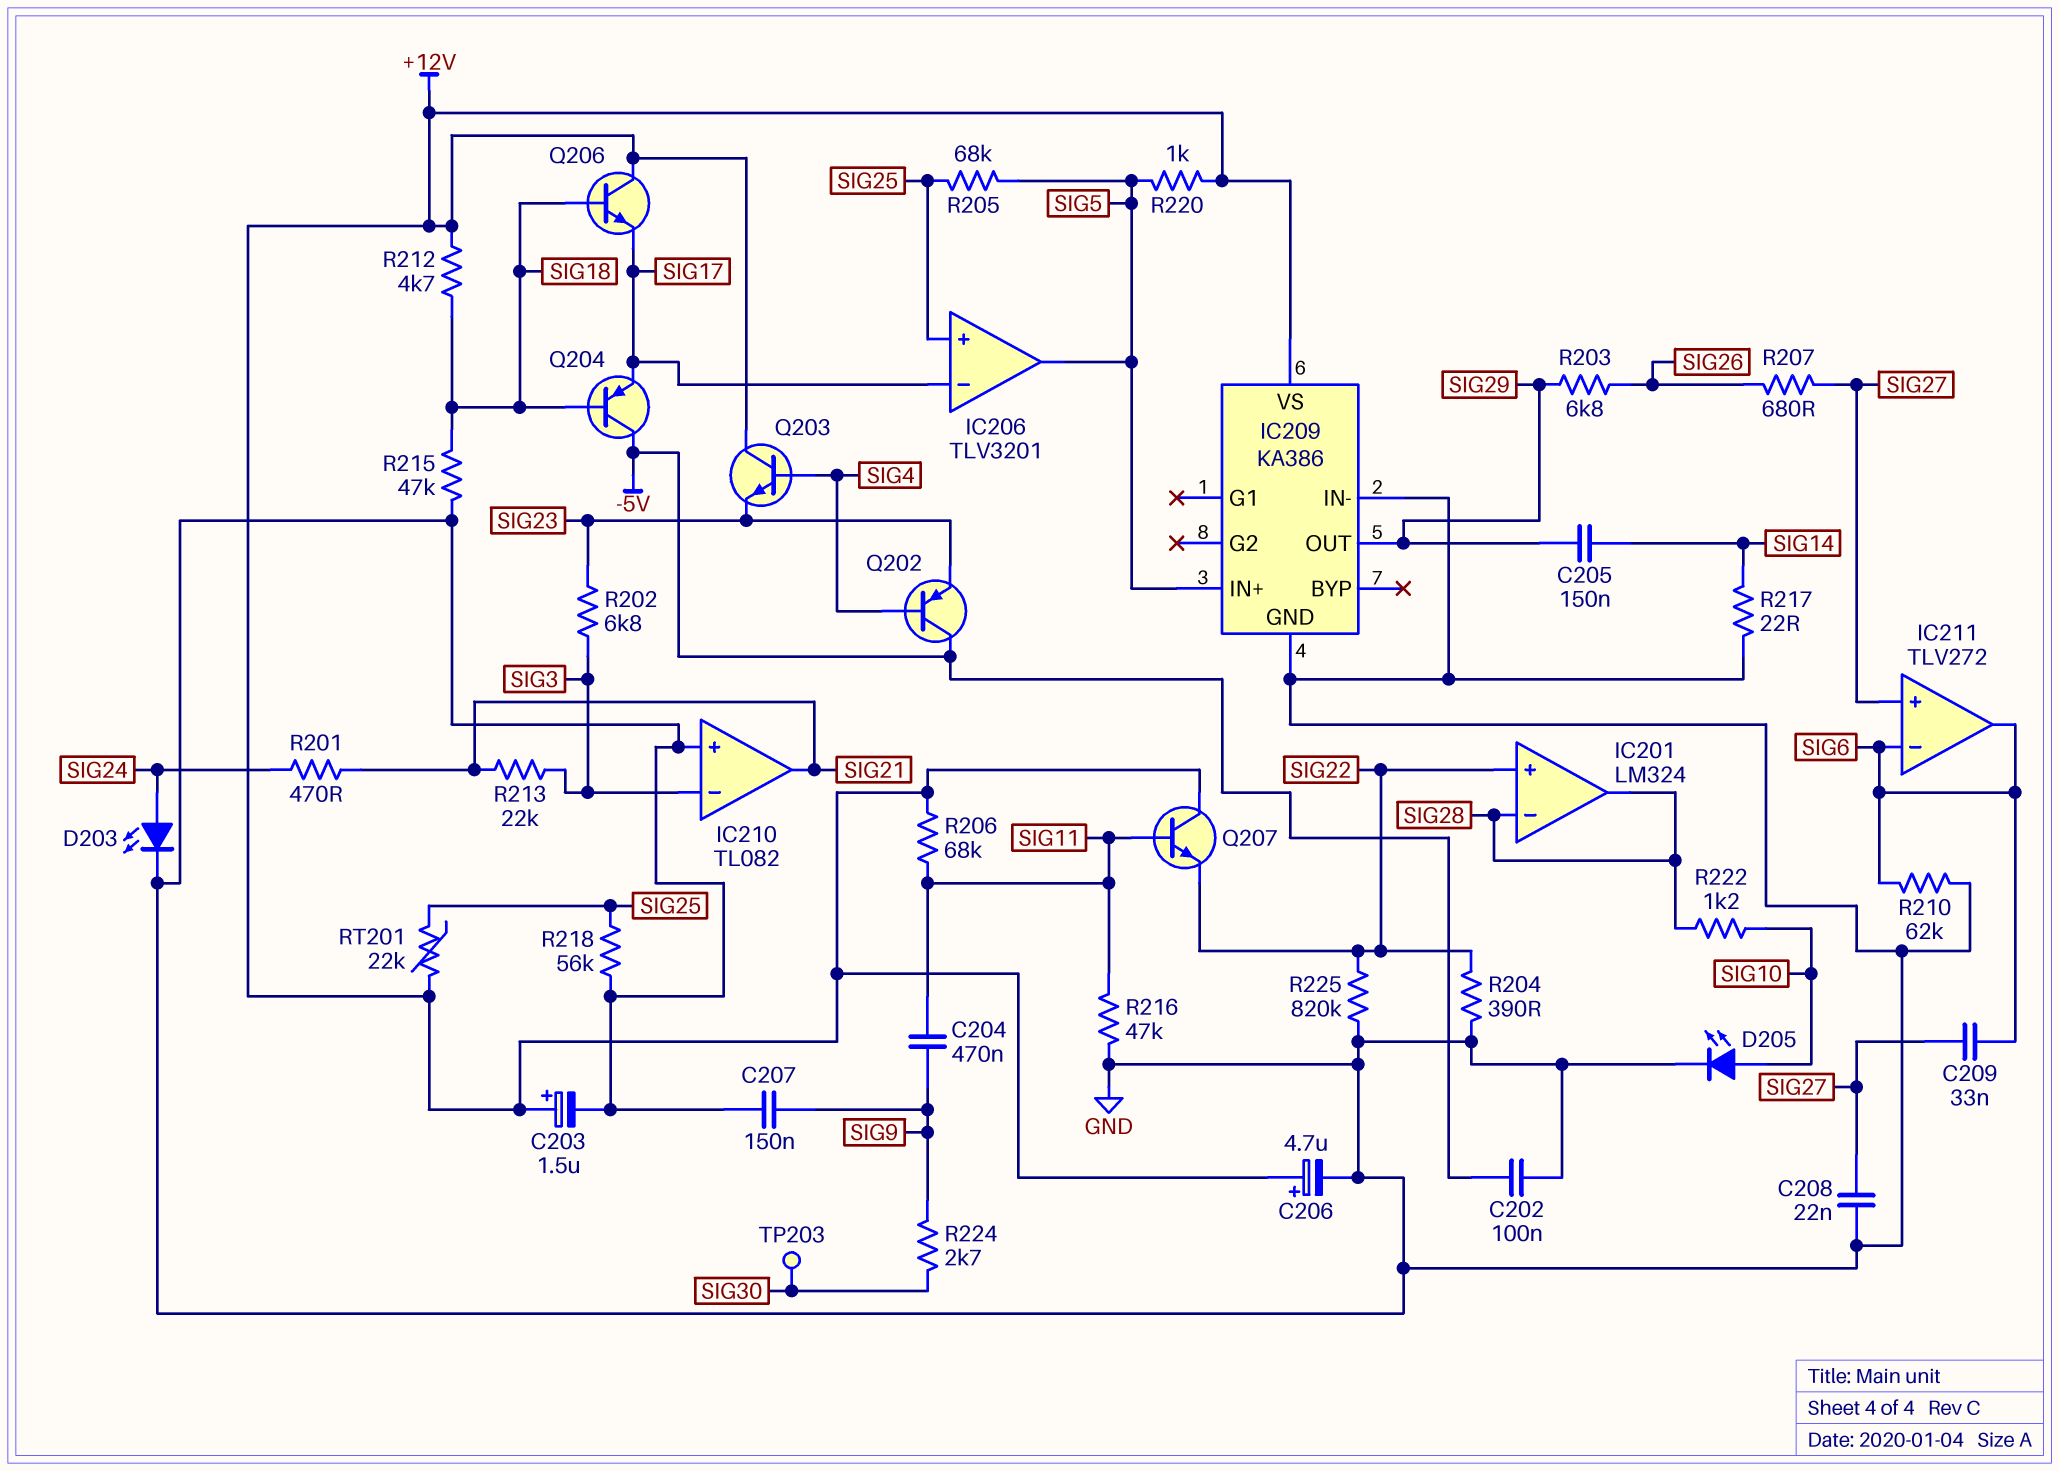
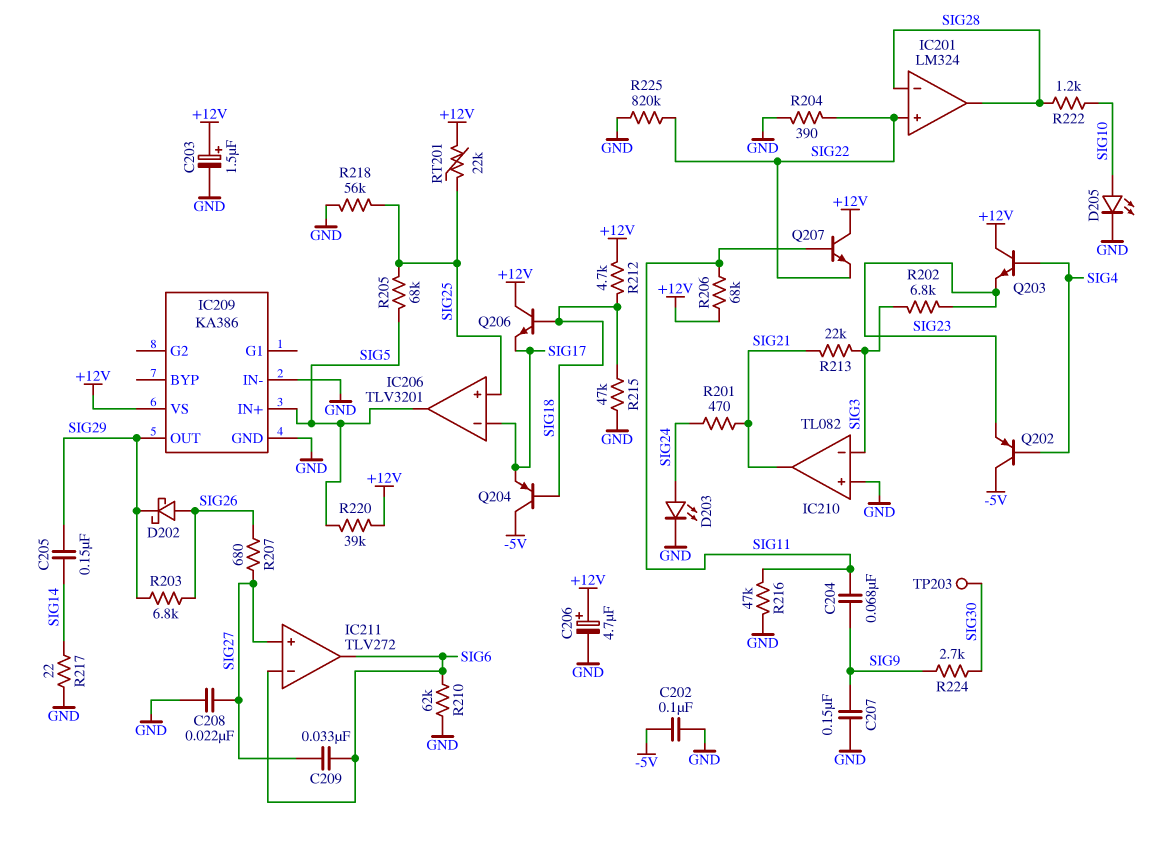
C204: 470nF (SIG9, SIG11) -> 68nF (SIG9, SIG11)
D202: none -> schottky (A SIG26, K SIG29)
R220: 1k (+12V, SIG5) -> 39k (+12V, SIG5)

